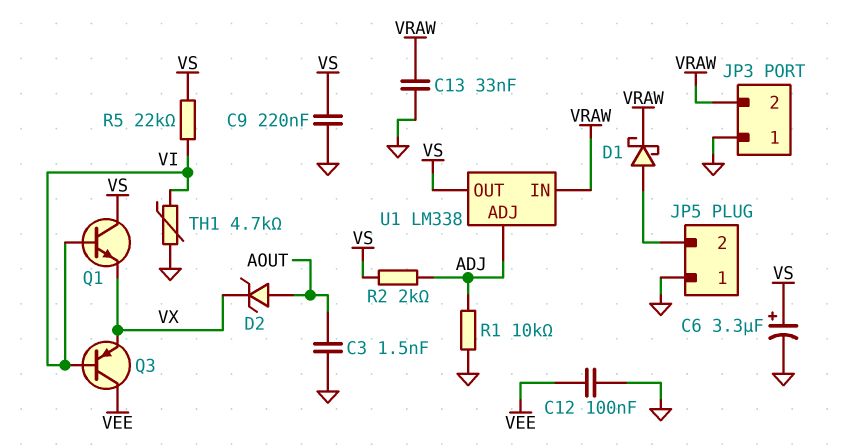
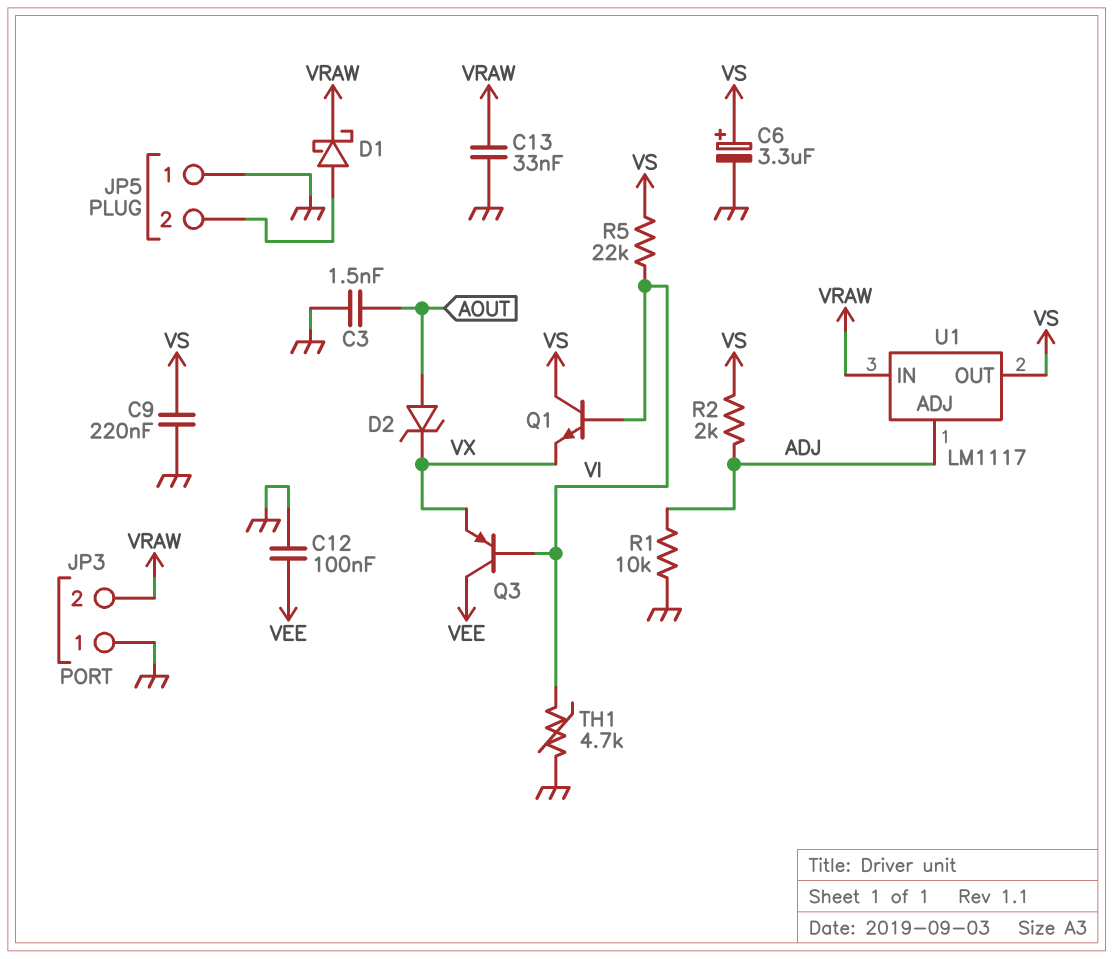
U1: LM338 -> LM1117

